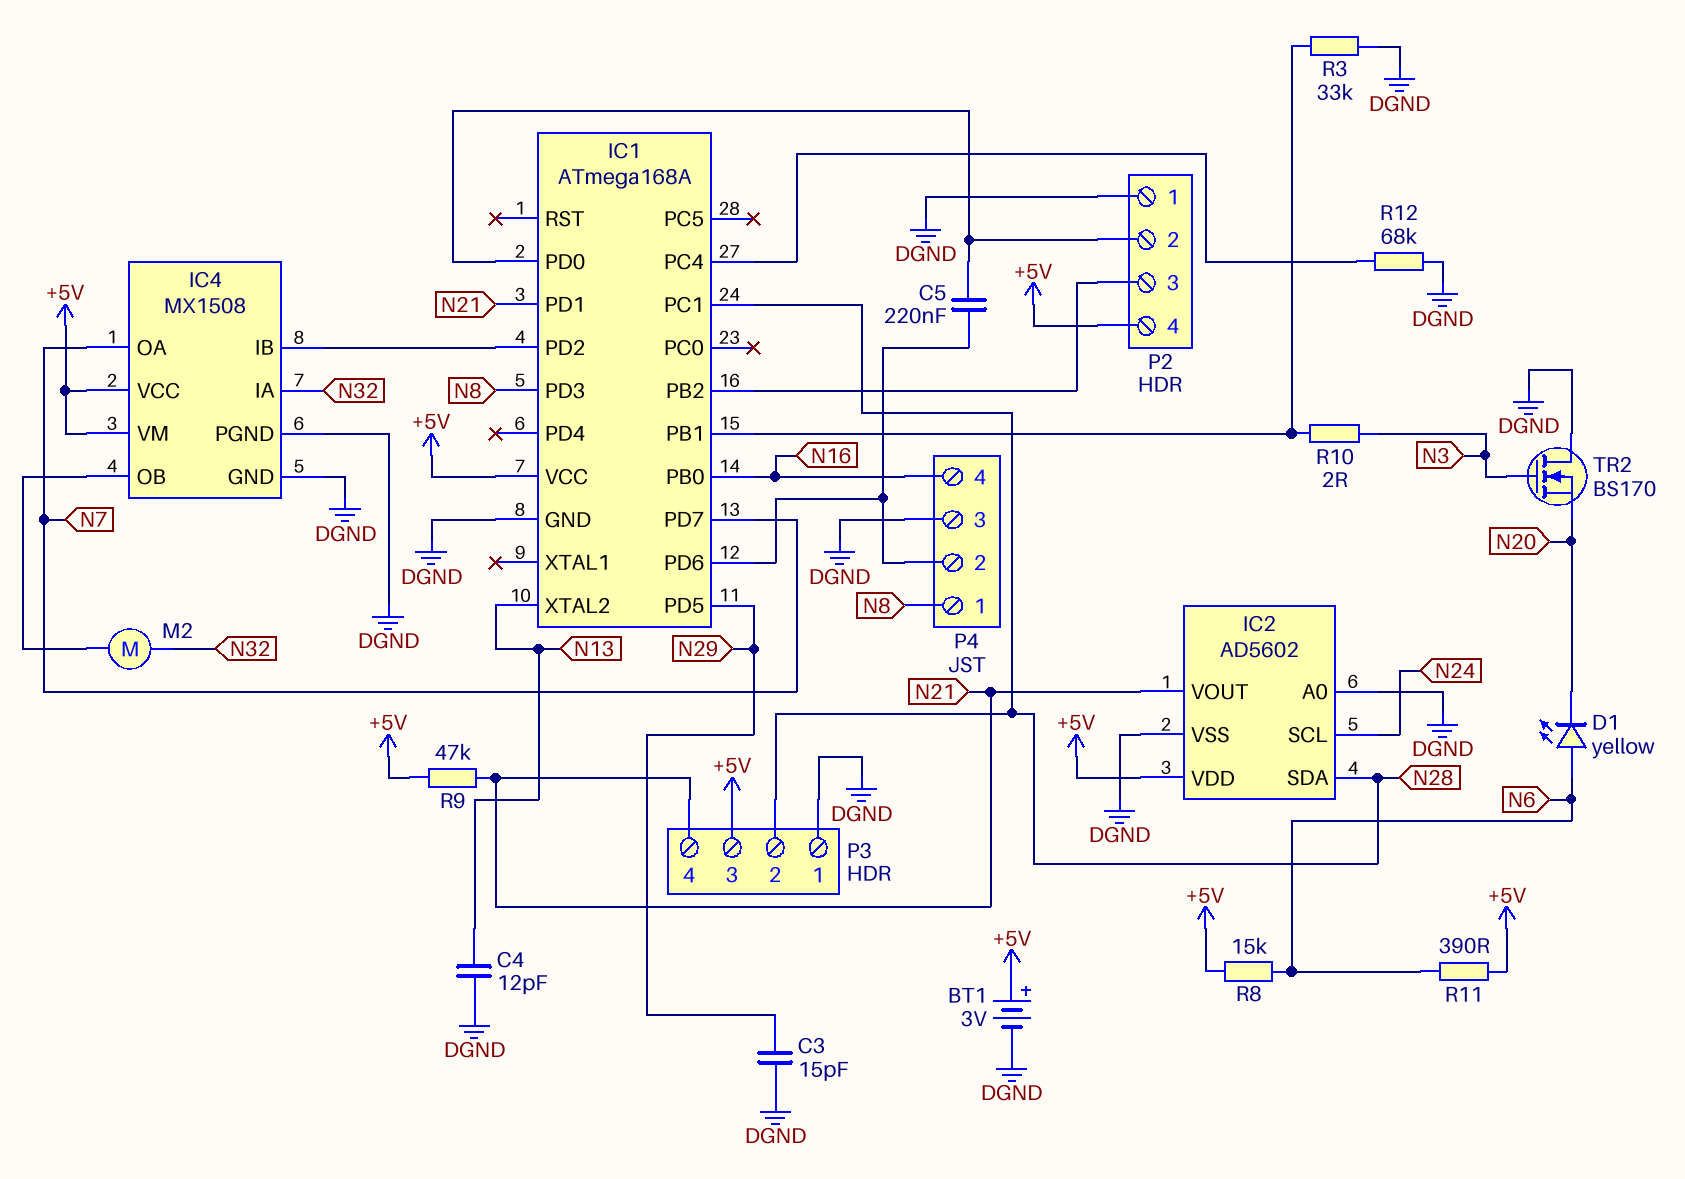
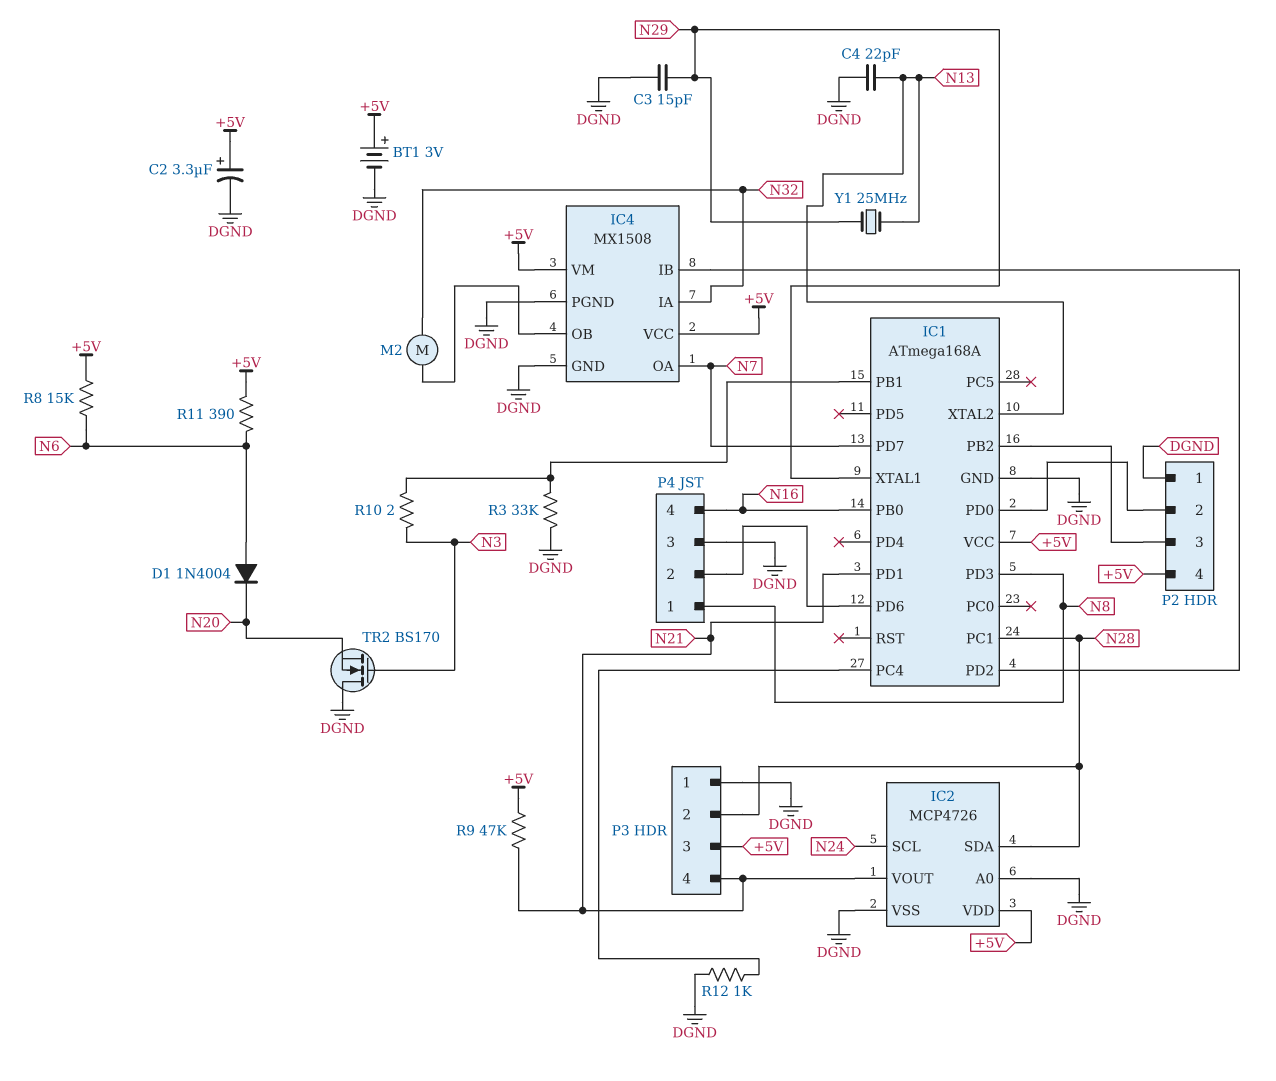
C2: none -> 3.3uF (plus +5V, minus DGND)
C4: 12pF (DGND, N13) -> 22pF (DGND, N13)
C5: 220nF (IC1/PD0, IC1/PD6) -> none
D1: LED yellow (A N6, K N20) -> diode 1N4004 (A N6, K N20)
IC1 pin PD5: N29 -> none
IC1 pin XTAL1: none -> N29
IC2: AD5602 -> MCP4726
R12: 68k (DGND, IC1/PC4) -> 1k (DGND, IC1/PC4)
Y1: none -> 25MHz (N13, N29)

